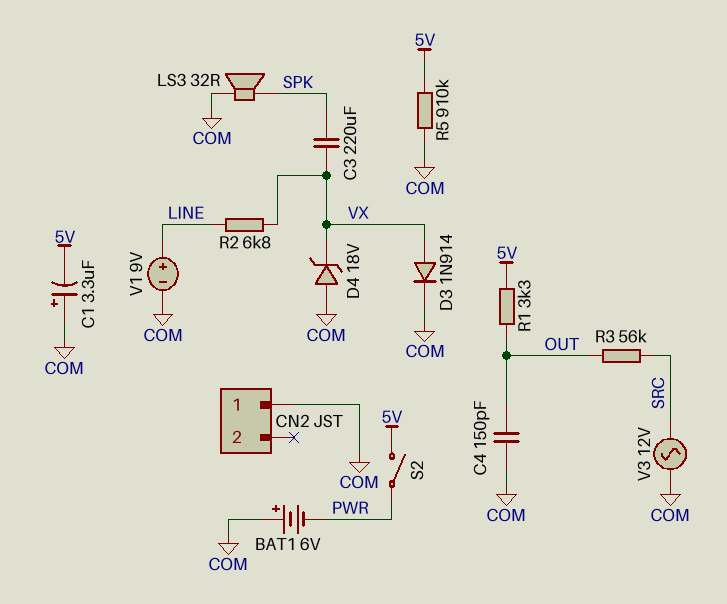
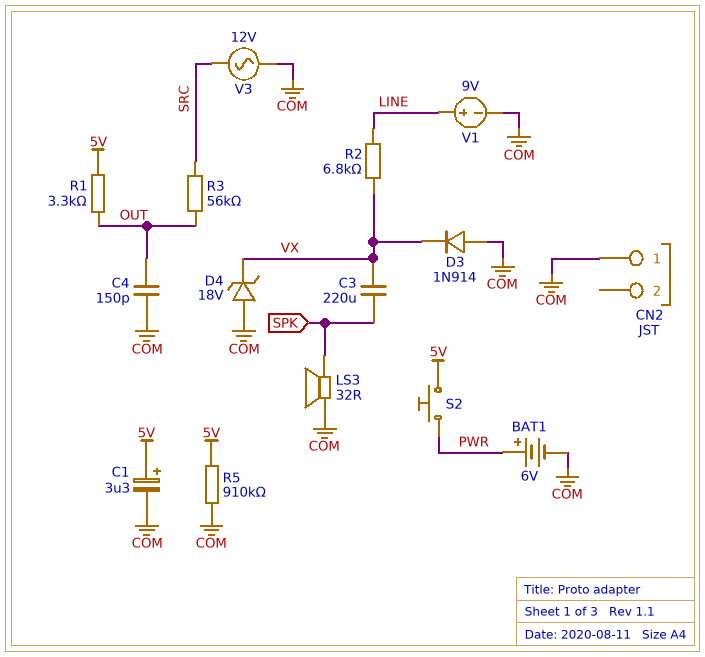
BAT1: 6V (plus COM, minus PWR) -> 6V (plus PWR, minus COM)
C1: 3.3uF (plus COM, minus 5V) -> 3.3uF (plus 5V, minus COM)
D3: diode 1N914 (A VX, K COM) -> diode 1N914 (A COM, K VX)
S2: switch (5V, PWR) -> button (5V, PWR)

